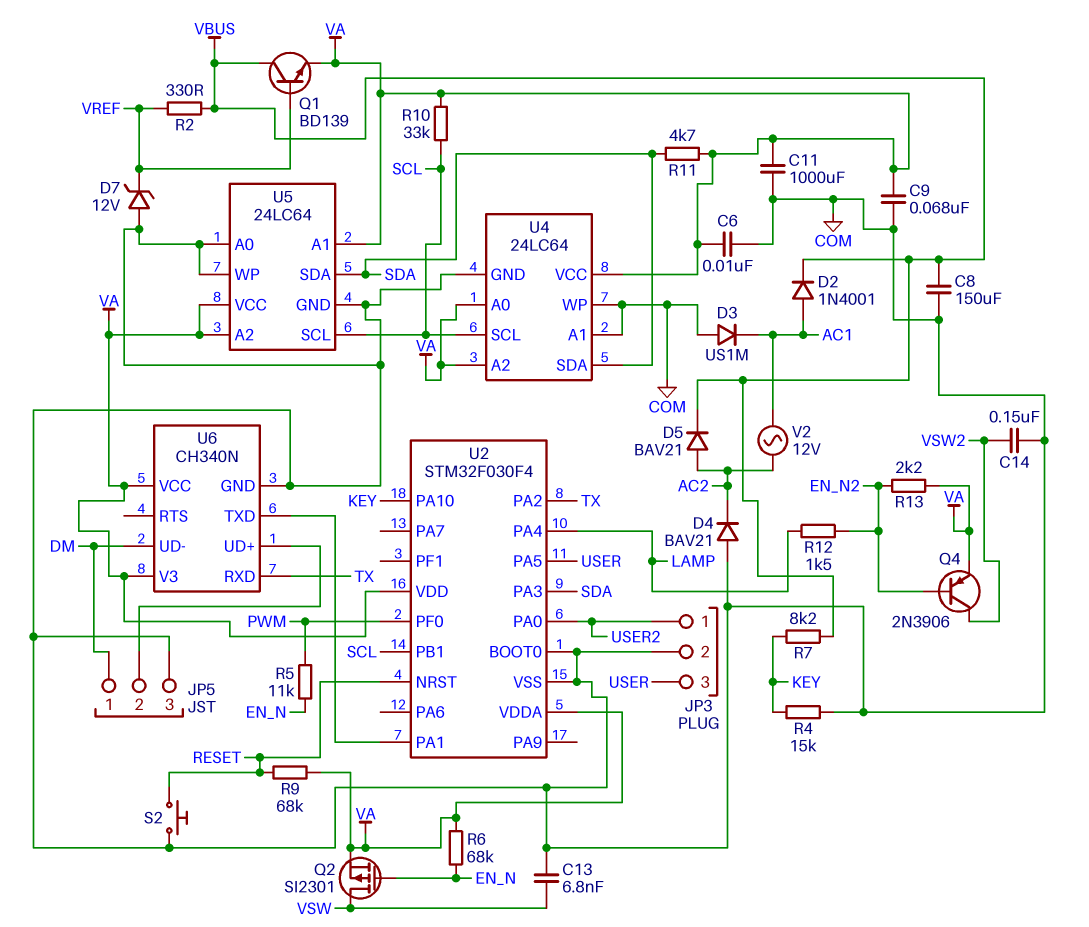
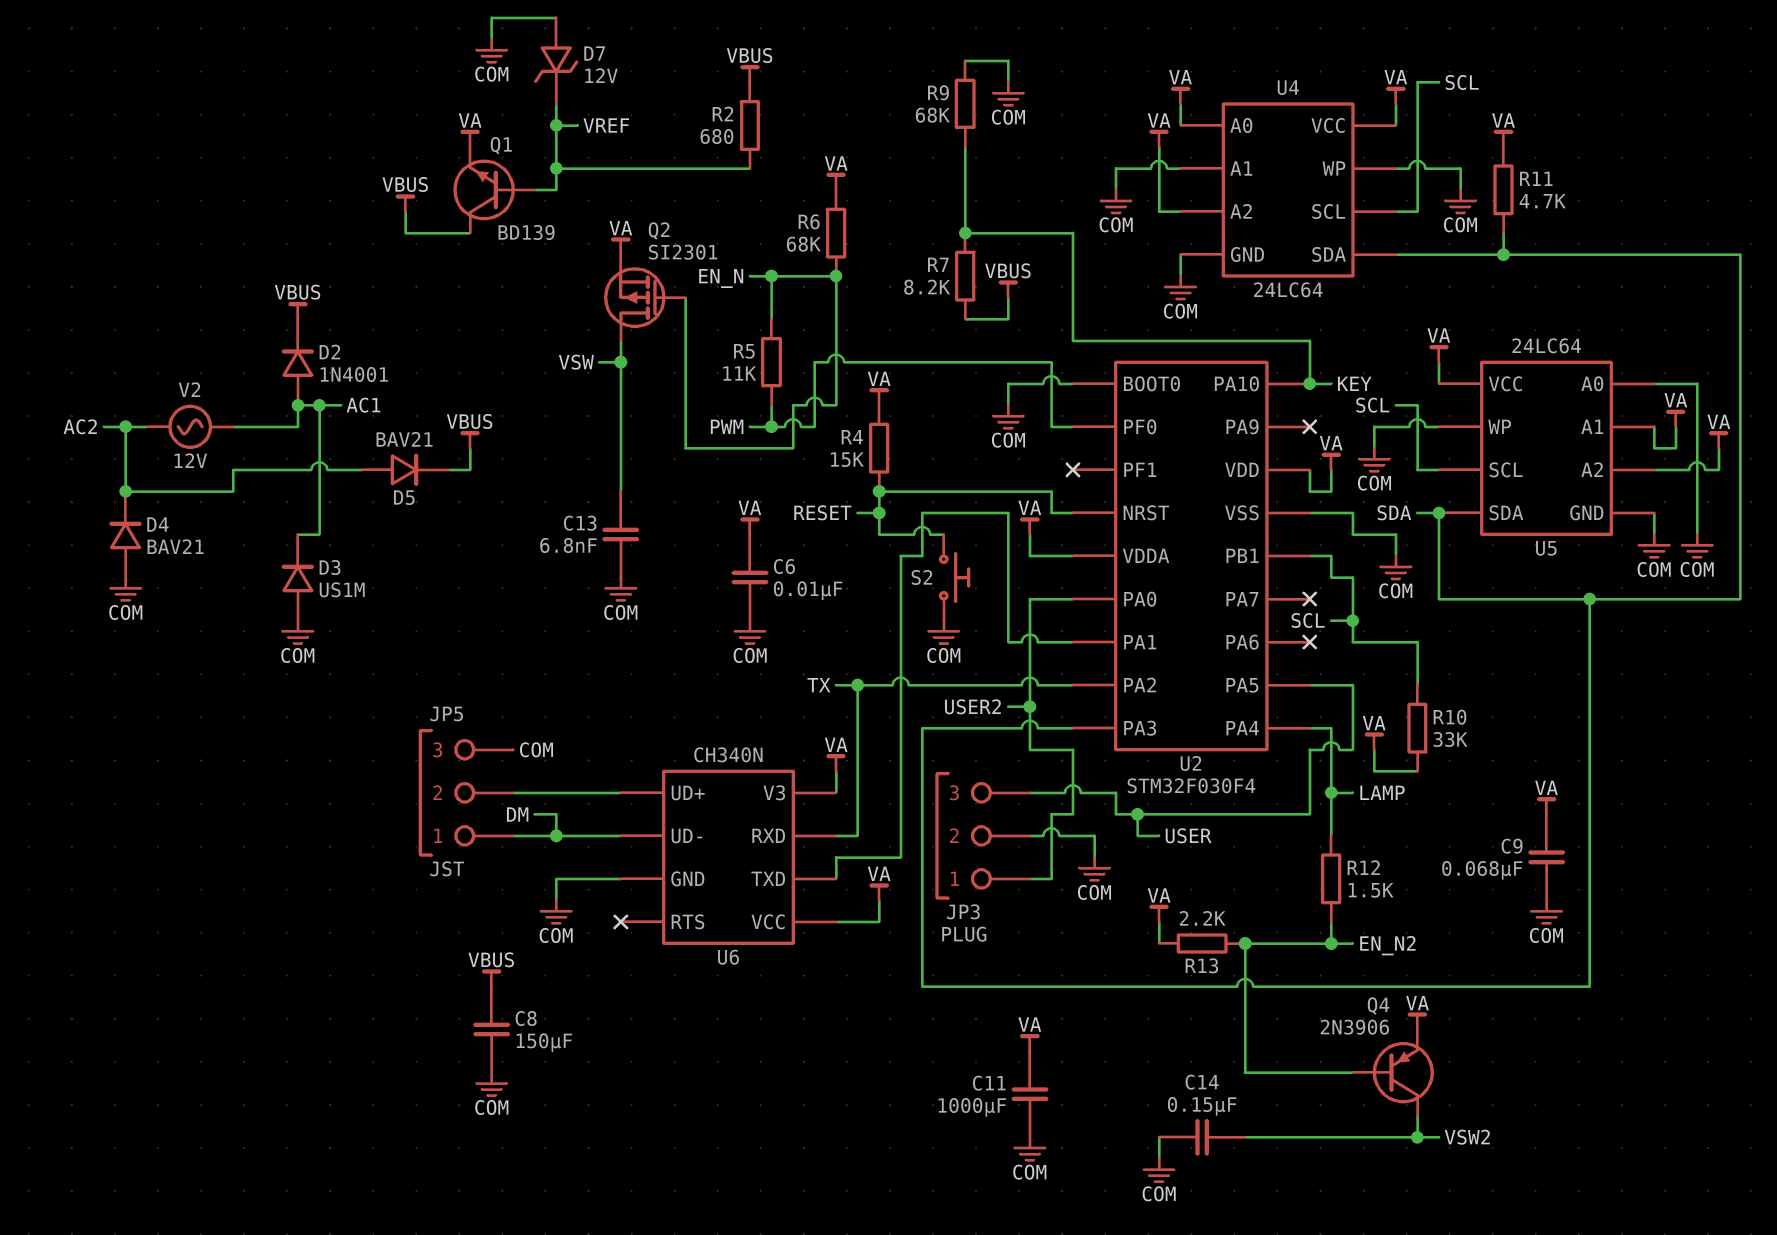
R2: 330 (VBUS, VREF) -> 680 (VBUS, VREF)
R4: 15k (COM, KEY) -> 15k (RESET, VA)
R9: 68k (RESET, VA) -> 68k (COM, KEY)

